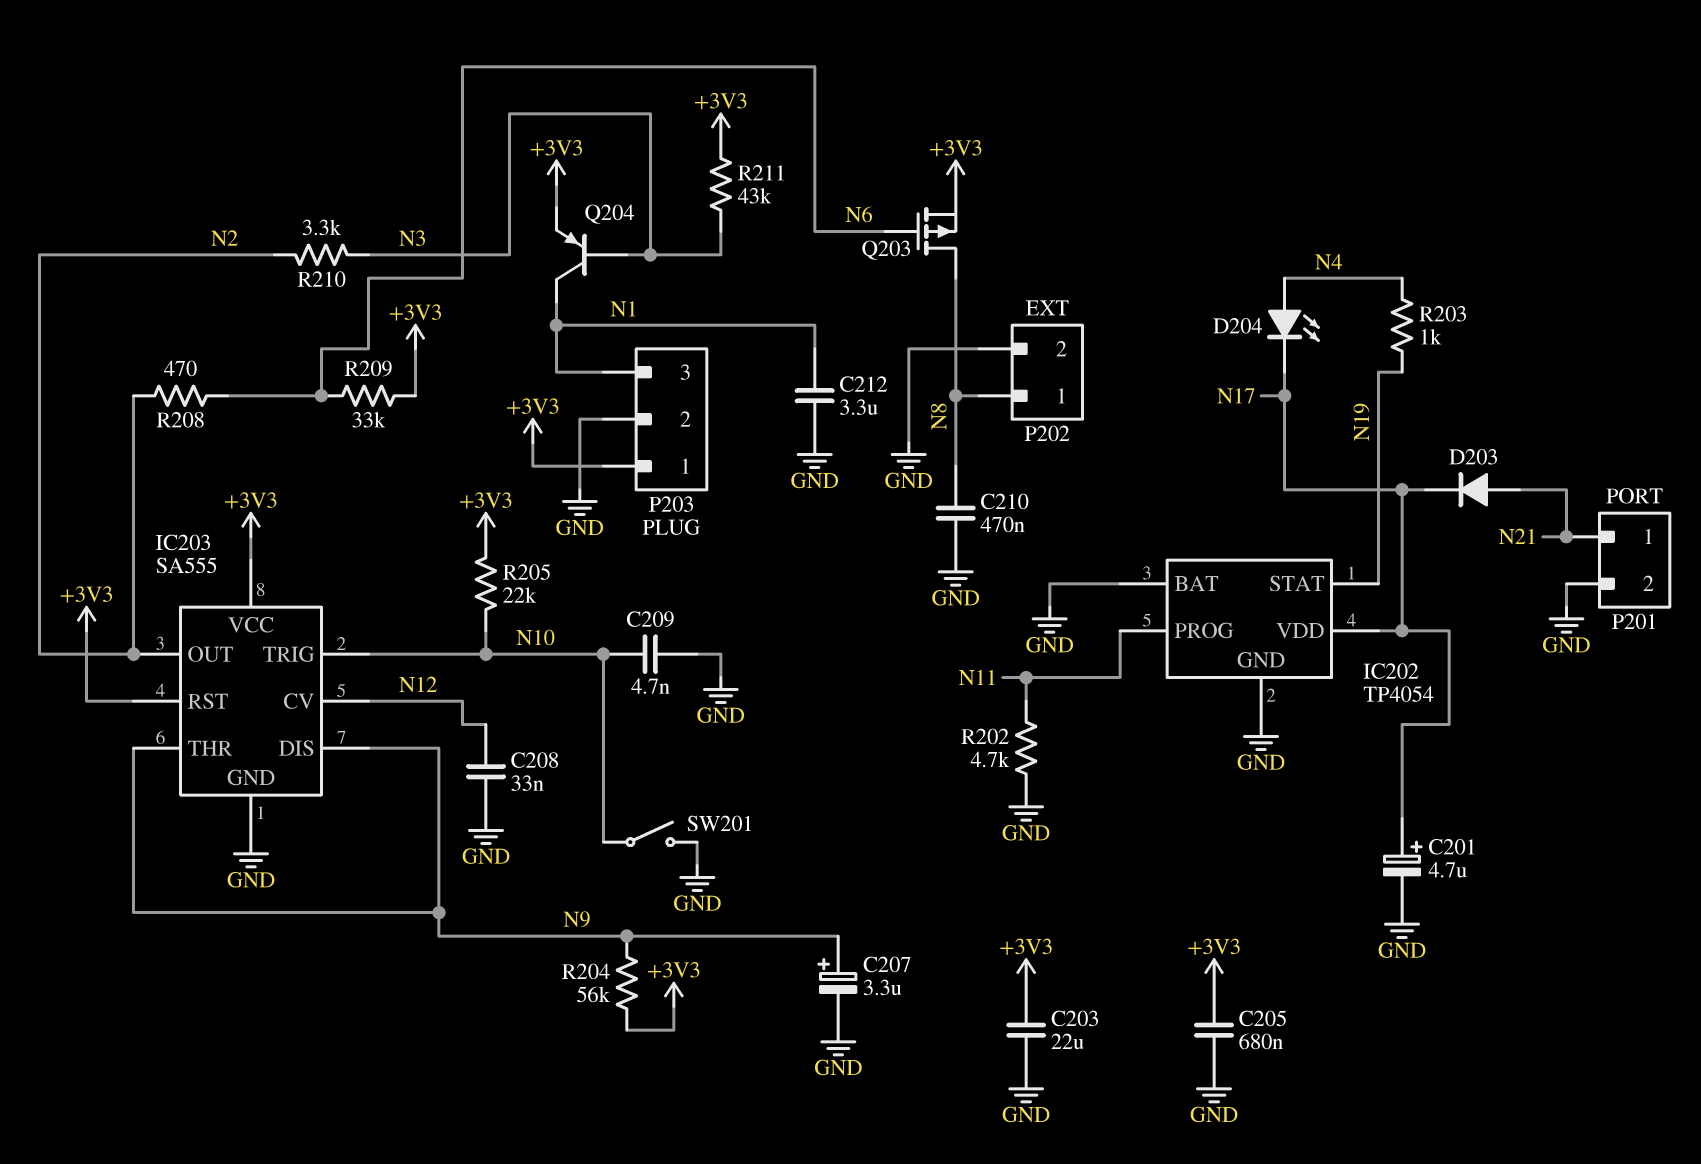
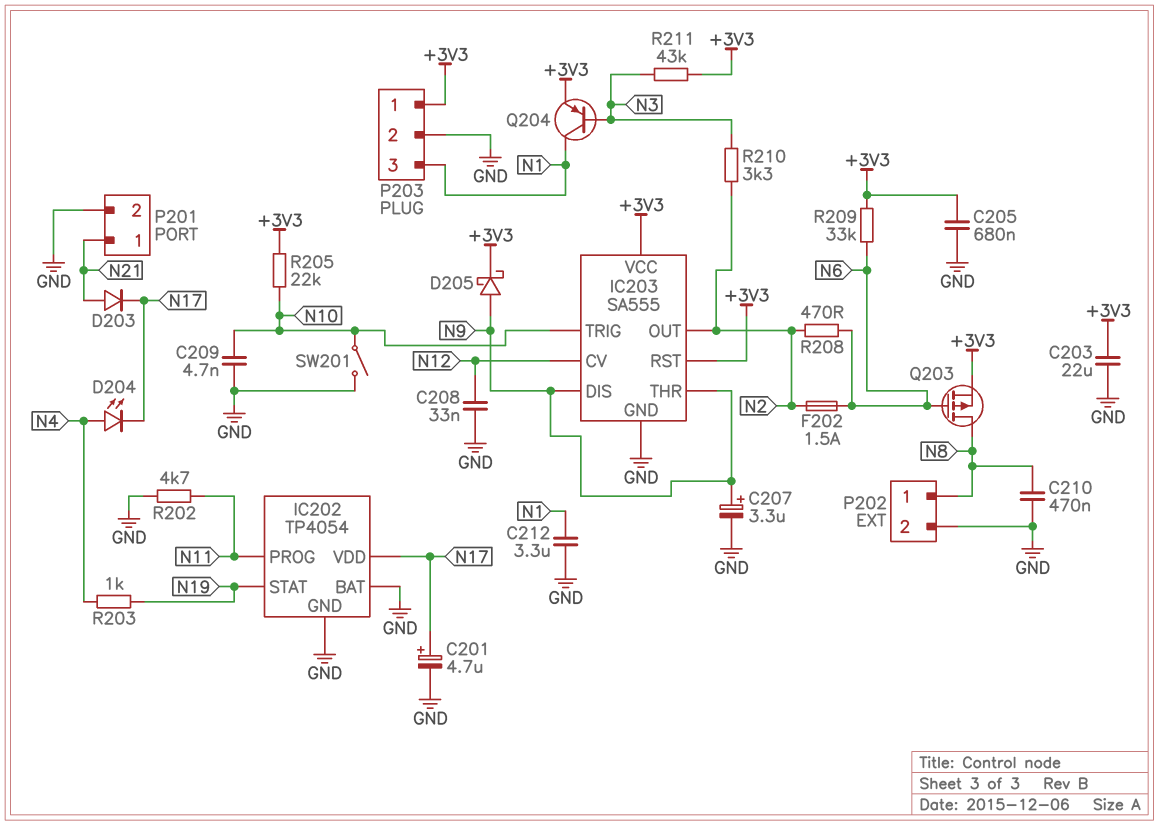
D205: none -> schottky (A N9, K +3V3)
F202: none -> 1.5A (N2, N6)
R204: 56k (+3V3, N9) -> none

